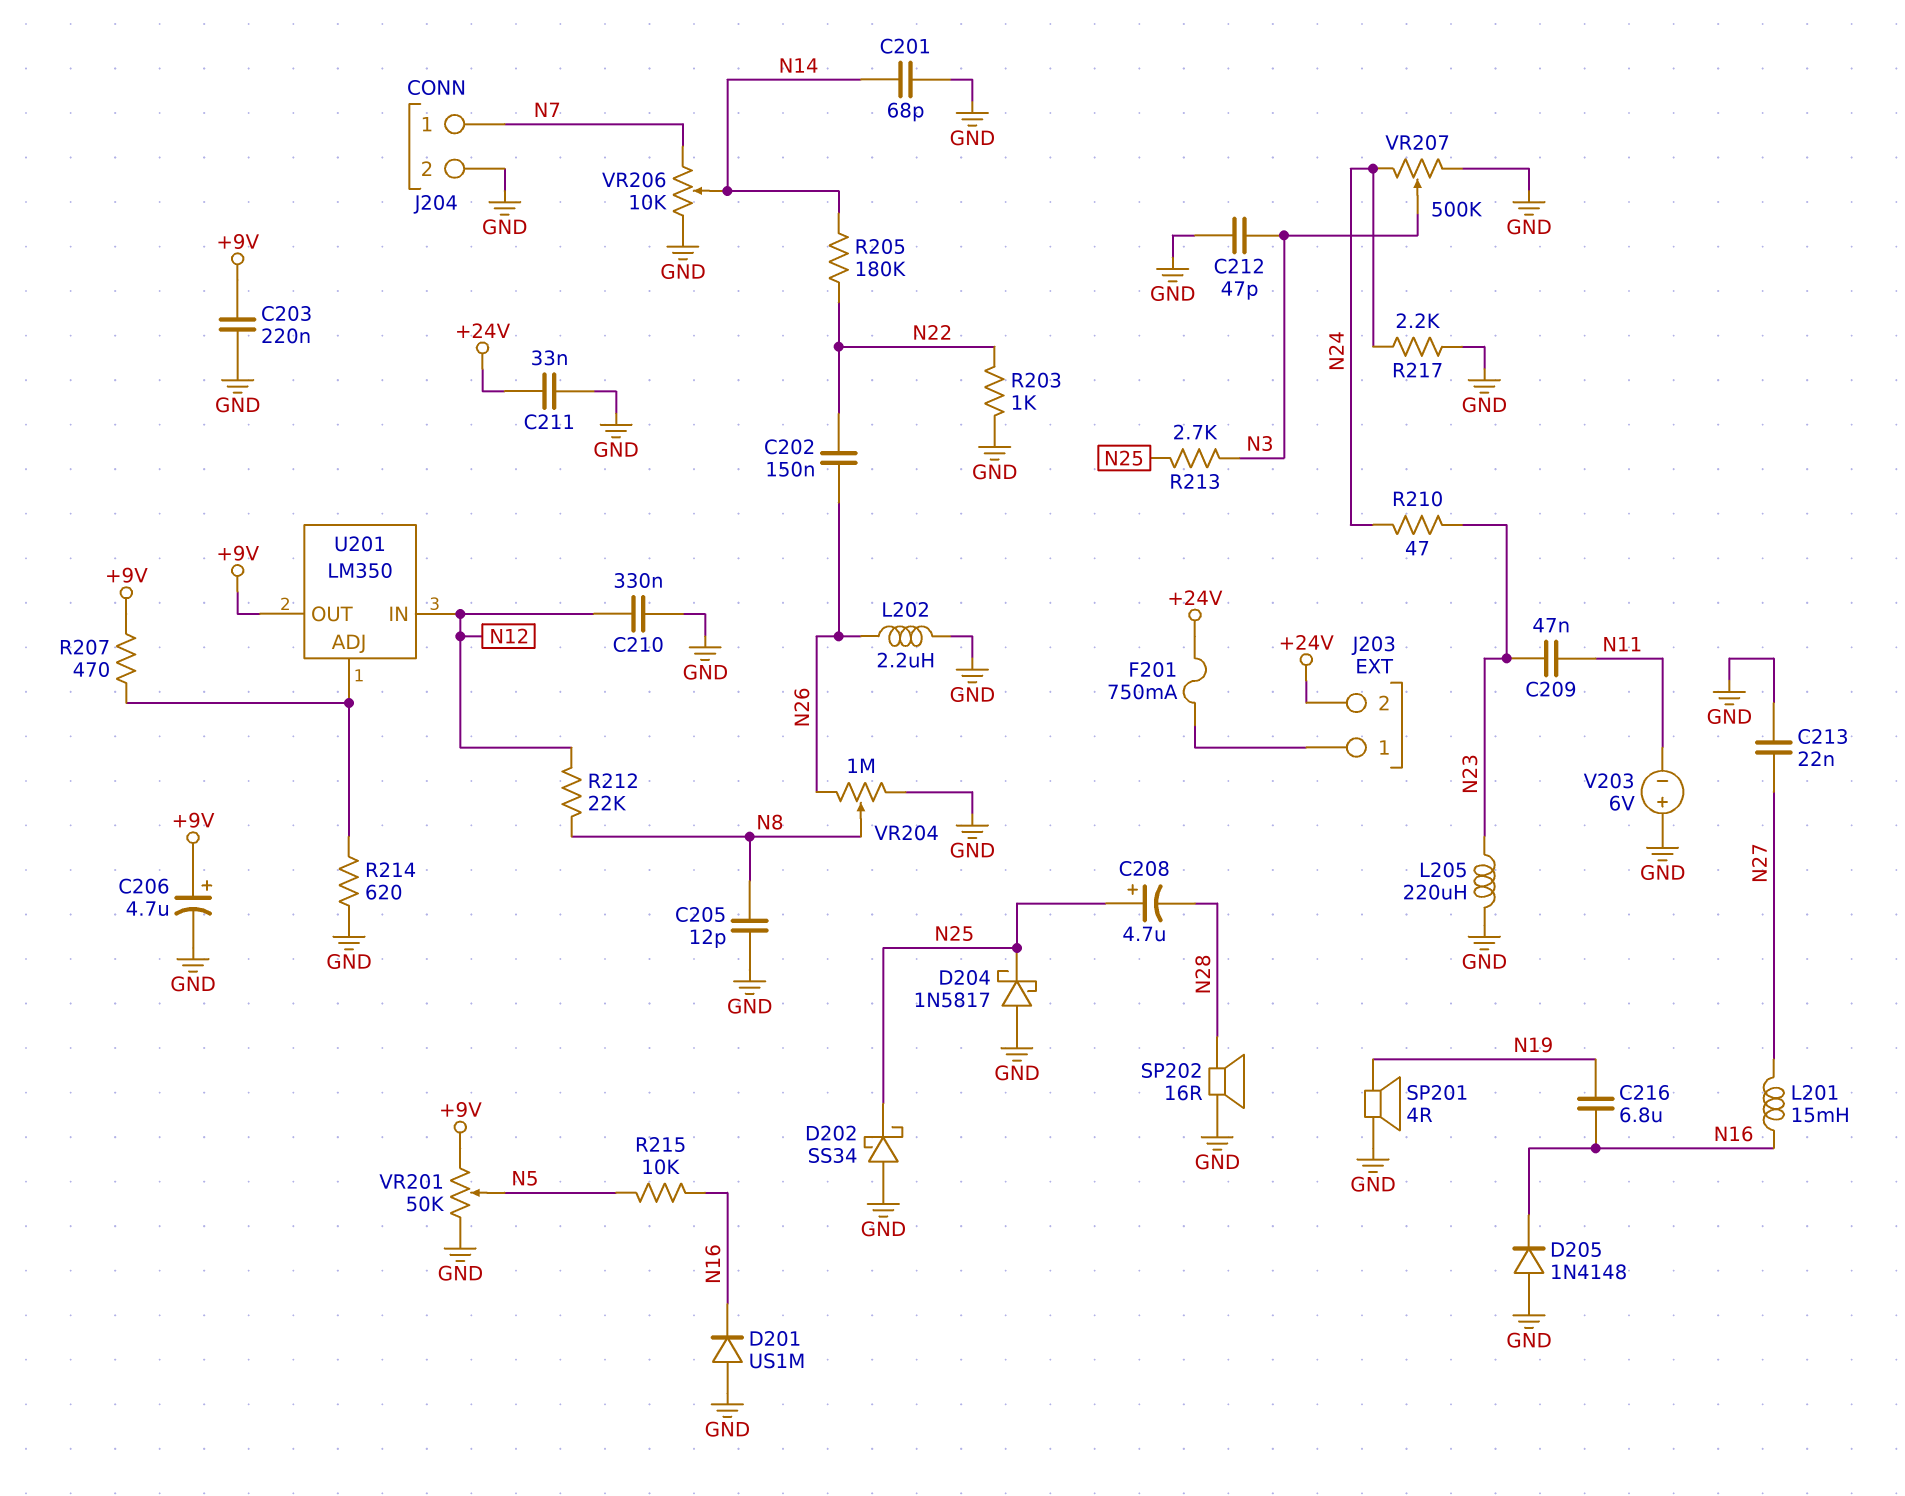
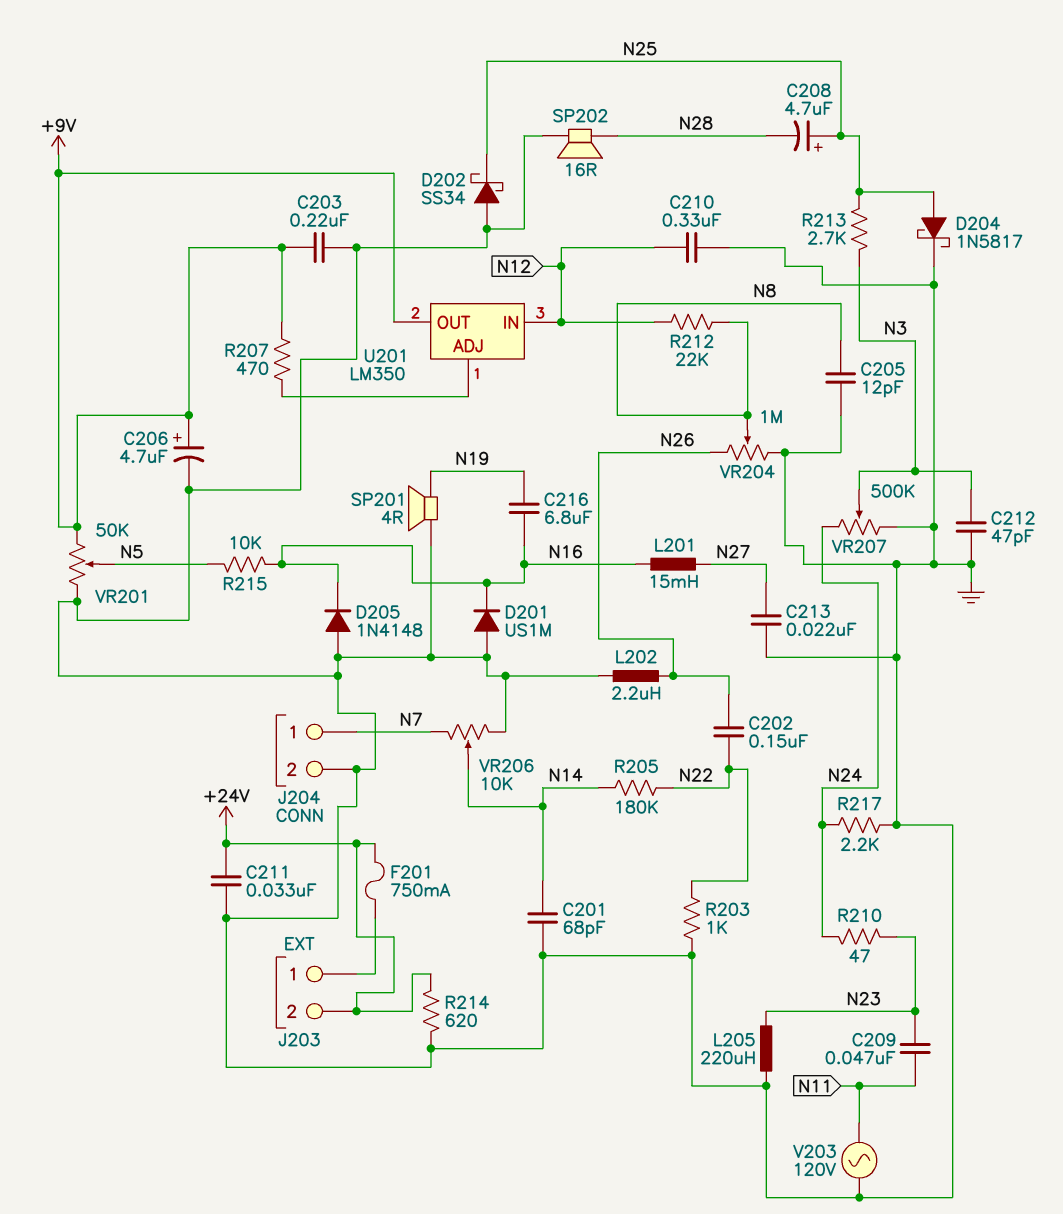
D204: schottky 1N5817 (A GND, K N25) -> schottky 1N5817 (A N25, K GND)
R214: 620 (GND, U201/ADJ) -> 620 (+24V, GND)
V203: 6V (plus GND, minus N11) -> AC 120V (GND, N11)

